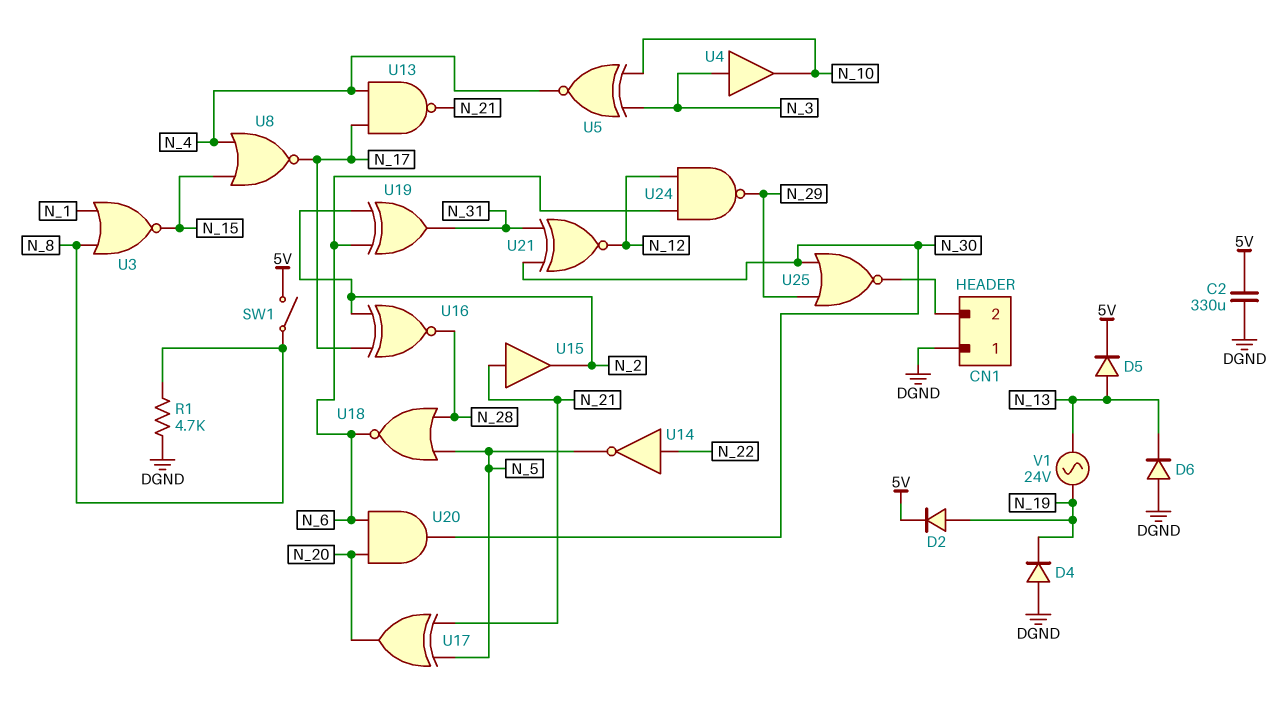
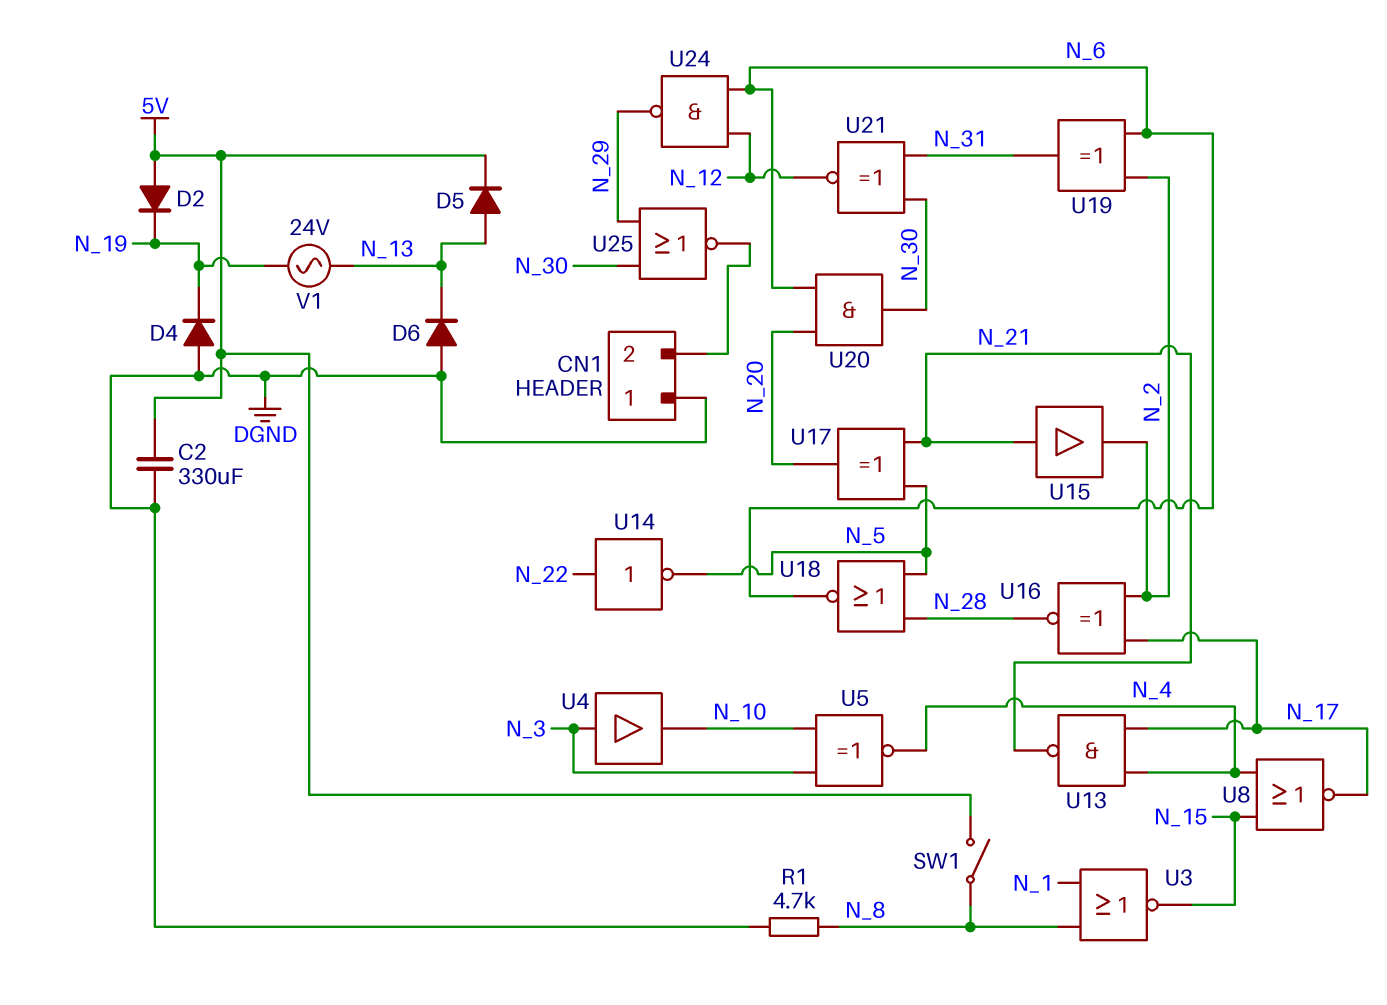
D2: diode (A N_19, K 5V) -> diode (A 5V, K N_19)

